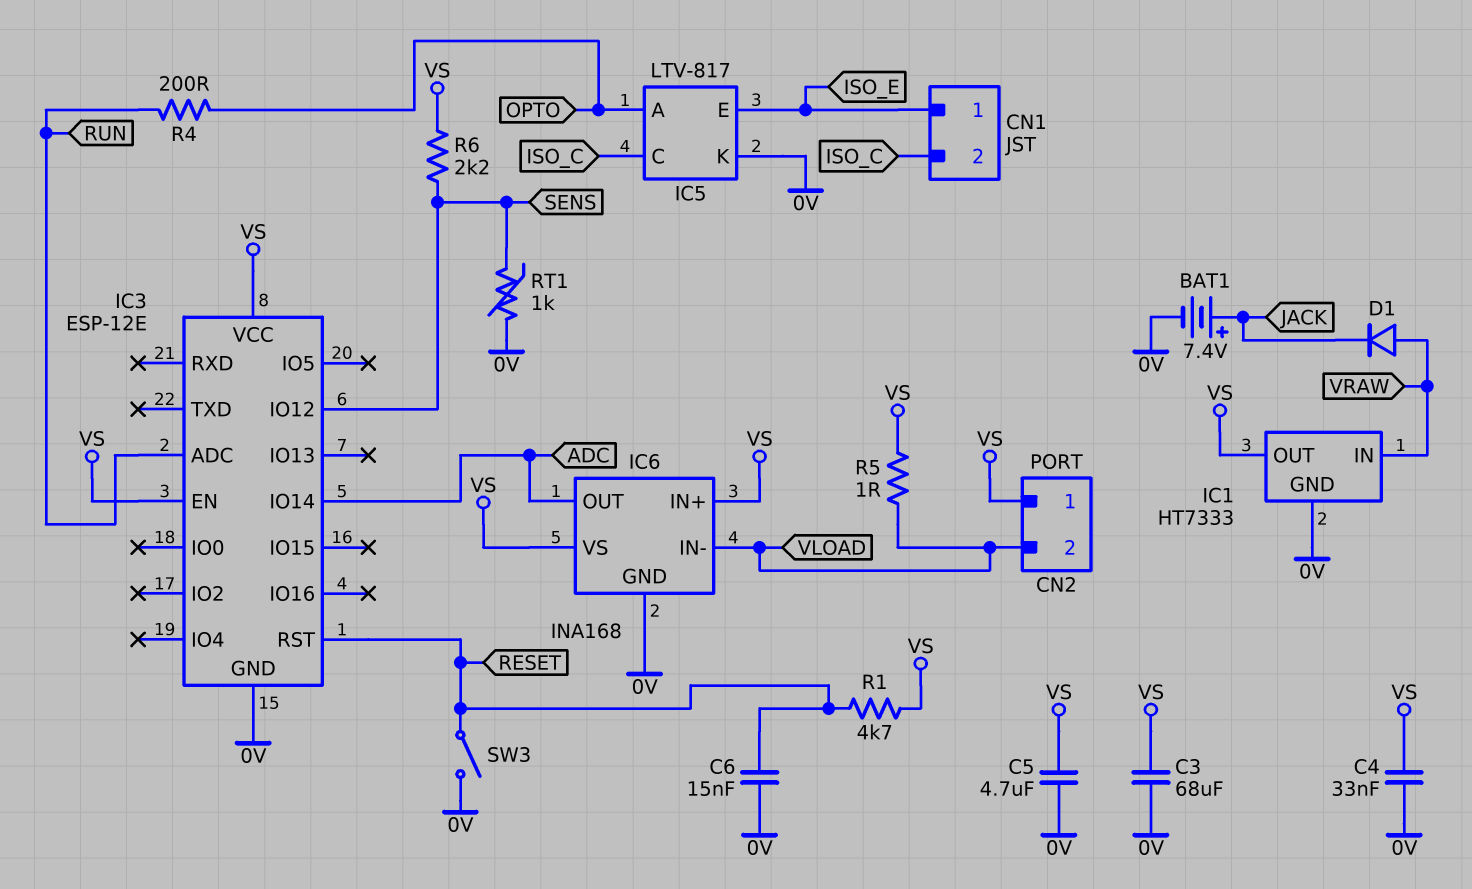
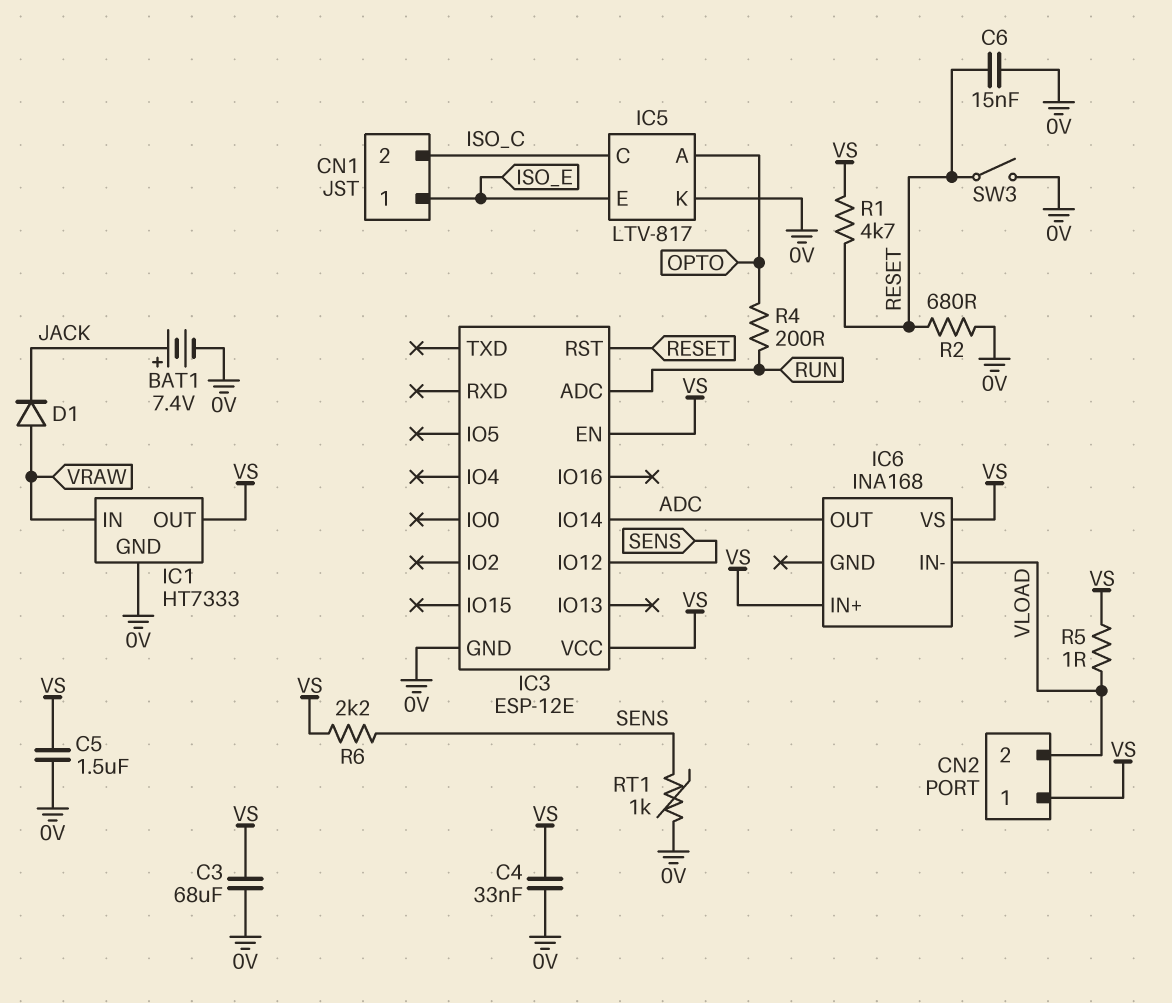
C5: 4.7uF (0V, VS) -> 1.5uF (0V, VS)
IC6 pin GND: 0V -> none
R2: none -> 680 (0V, RESET)

